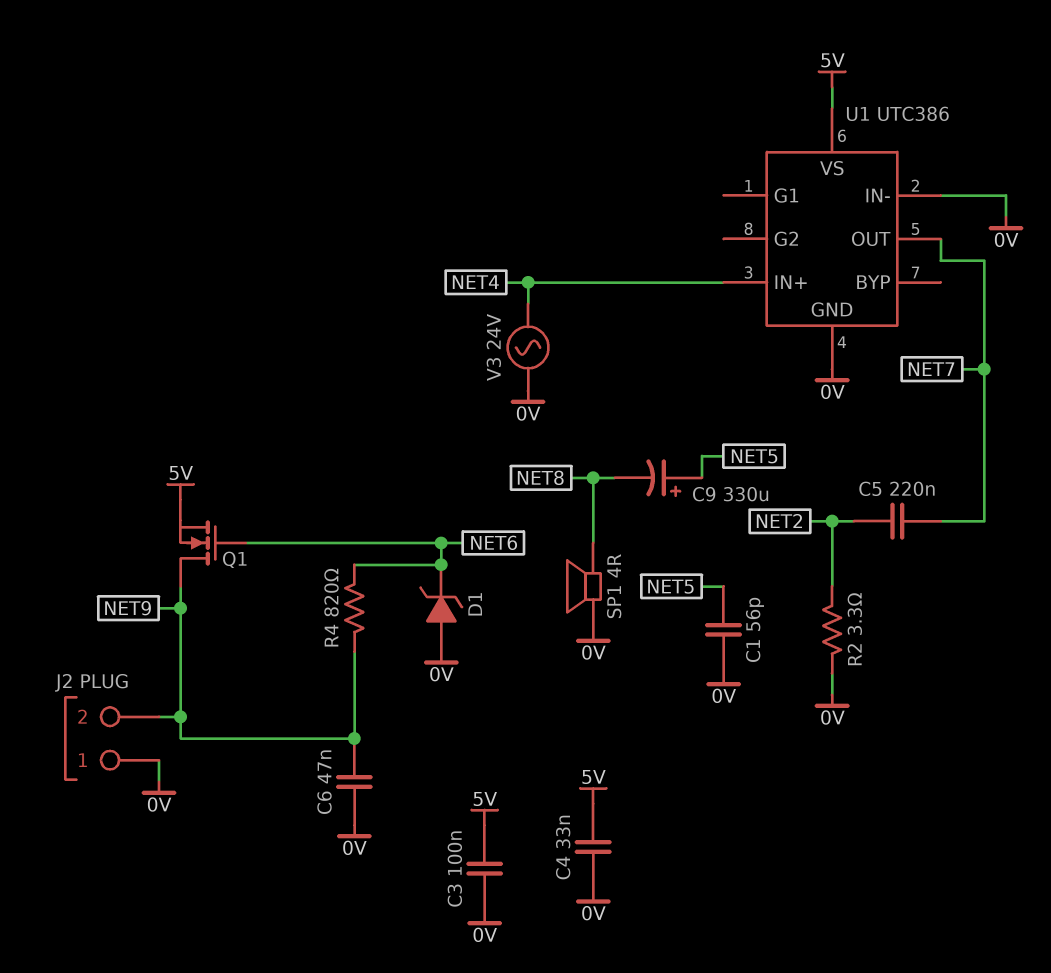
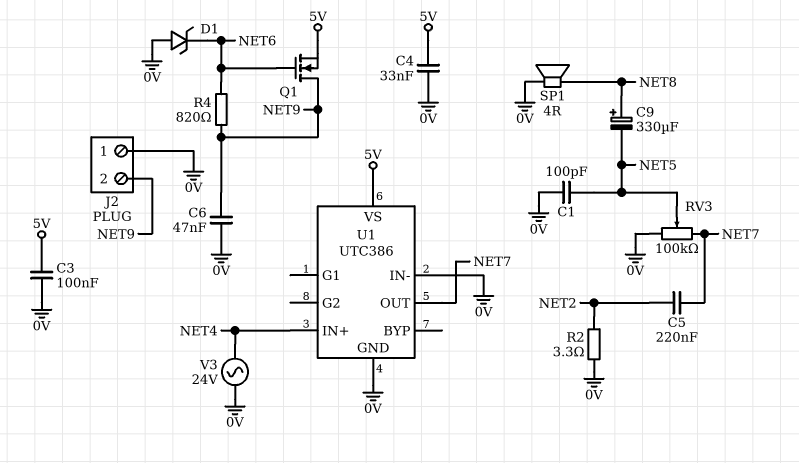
C1: 56pF (0V, NET5) -> 100pF (0V, NET5)
C9: 330uF (plus NET5, minus NET8) -> 330uF (plus NET8, minus NET5)
RV3: none -> 100k (0V, NET7, wiper NET5)

